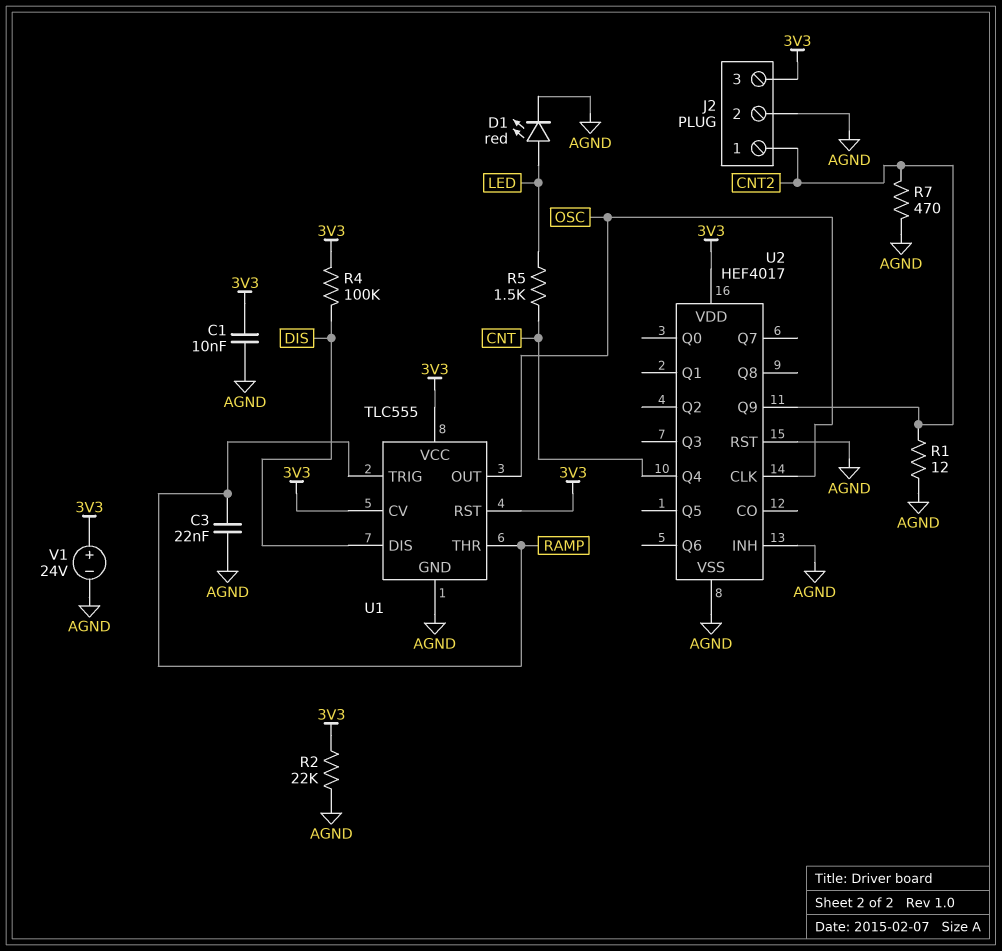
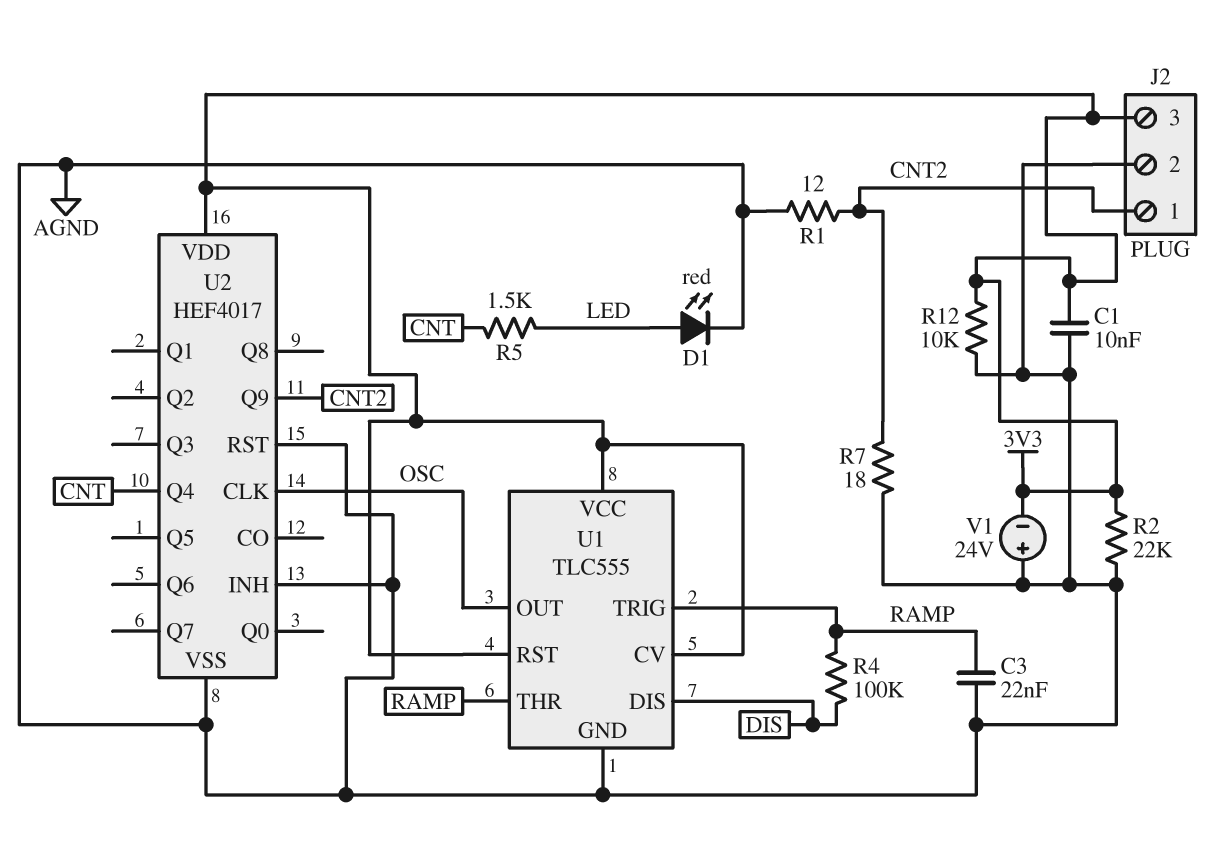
R4: 100k (3V3, DIS) -> 100k (DIS, RAMP)
R7: 470 (AGND, CNT2) -> 18 (AGND, CNT2)
R12: none -> 10k (3V3, AGND)
V1: 24V (plus 3V3, minus AGND) -> 24V (plus AGND, minus 3V3)

